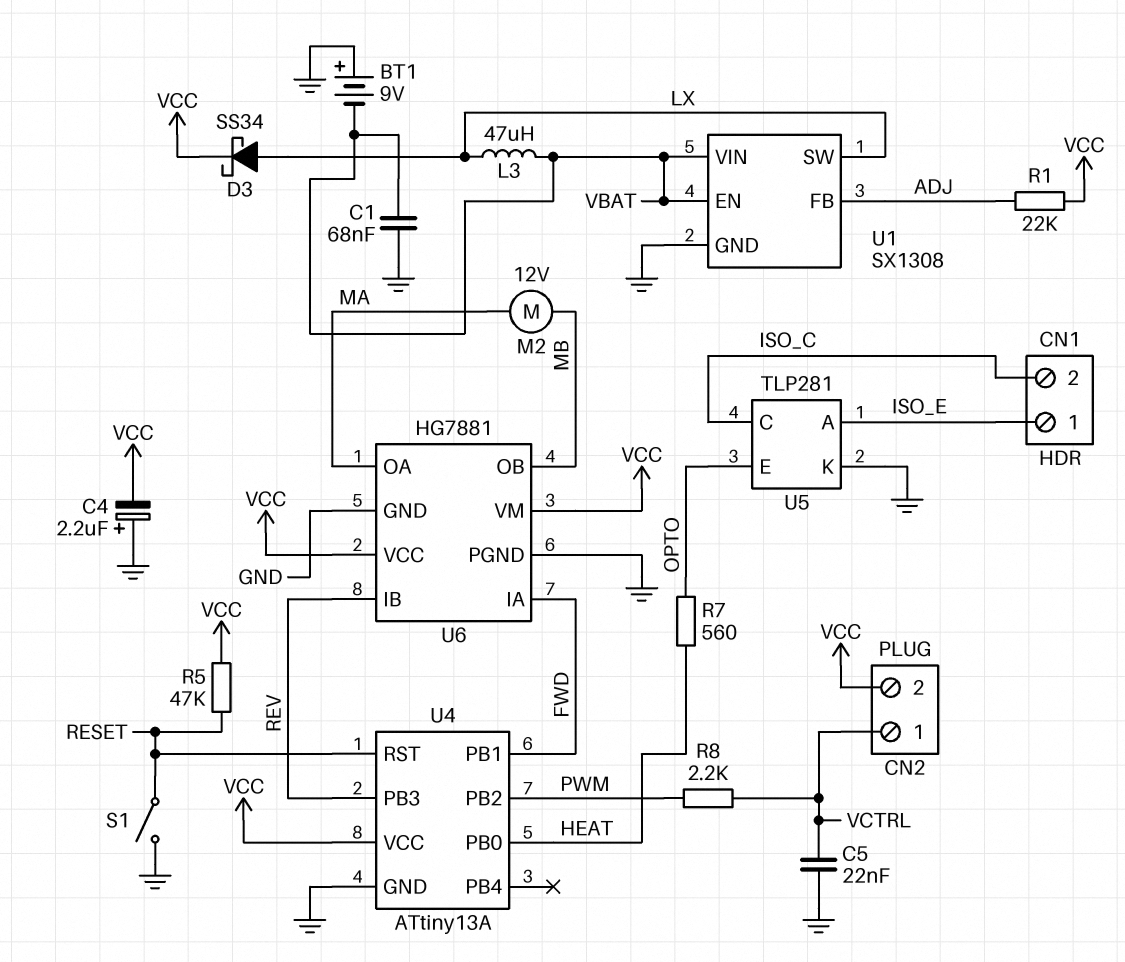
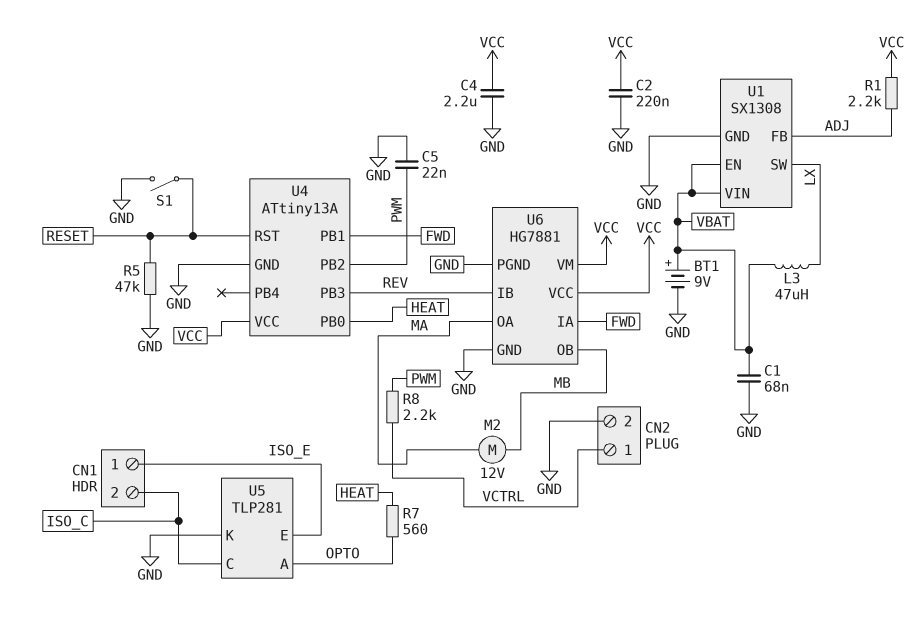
BT1: 9V (plus GND, minus VBAT) -> 9V (plus VBAT, minus GND)
C2: none -> 220nF (GND, VCC)
C4: 2.2uF (plus GND, minus VCC) -> 2.2uF (GND, VCC)
C5: 22nF (GND, VCTRL) -> 22nF (GND, PWM)
CN2 pin 2: VCC -> GND
D3: schottky SS34 (A LX, K VCC) -> none
R1: 22k (ADJ, VCC) -> 2.2k (ADJ, VCC)
R5: 47k (RESET, VCC) -> 47k (GND, RESET)
U5 pin A: ISO_E -> OPTO
U5 pin E: OPTO -> ISO_E

